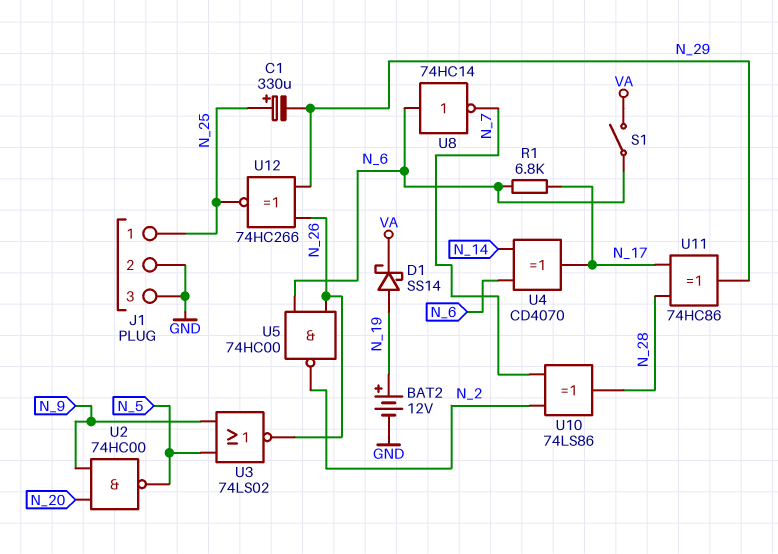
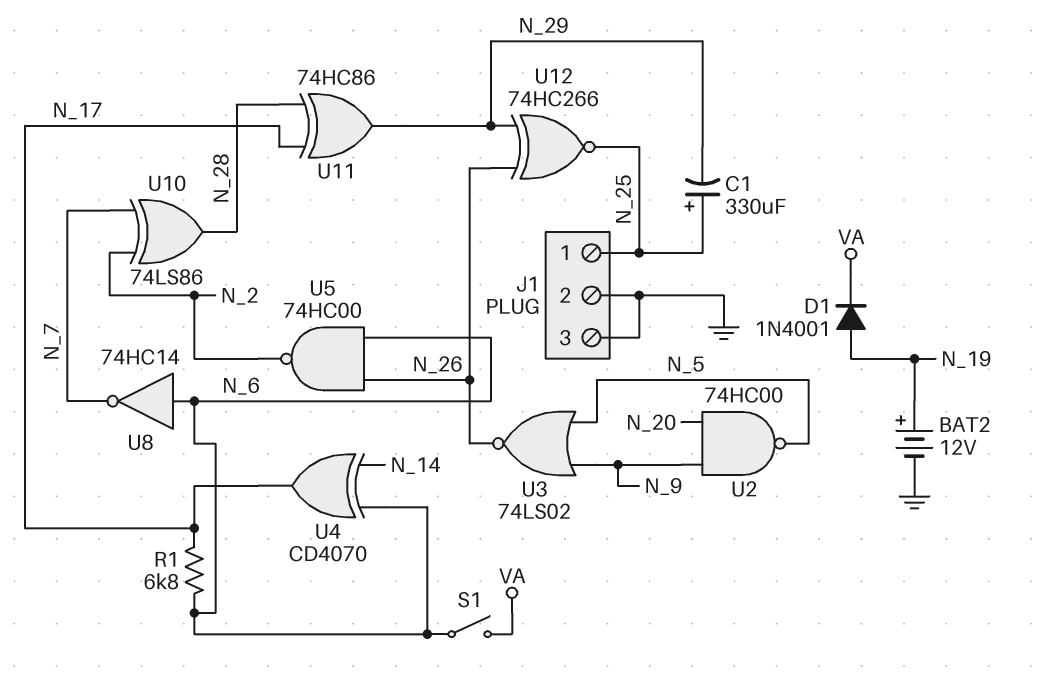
D1: schottky SS14 (A N_19, K VA) -> diode 1N4001 (A N_19, K VA)

